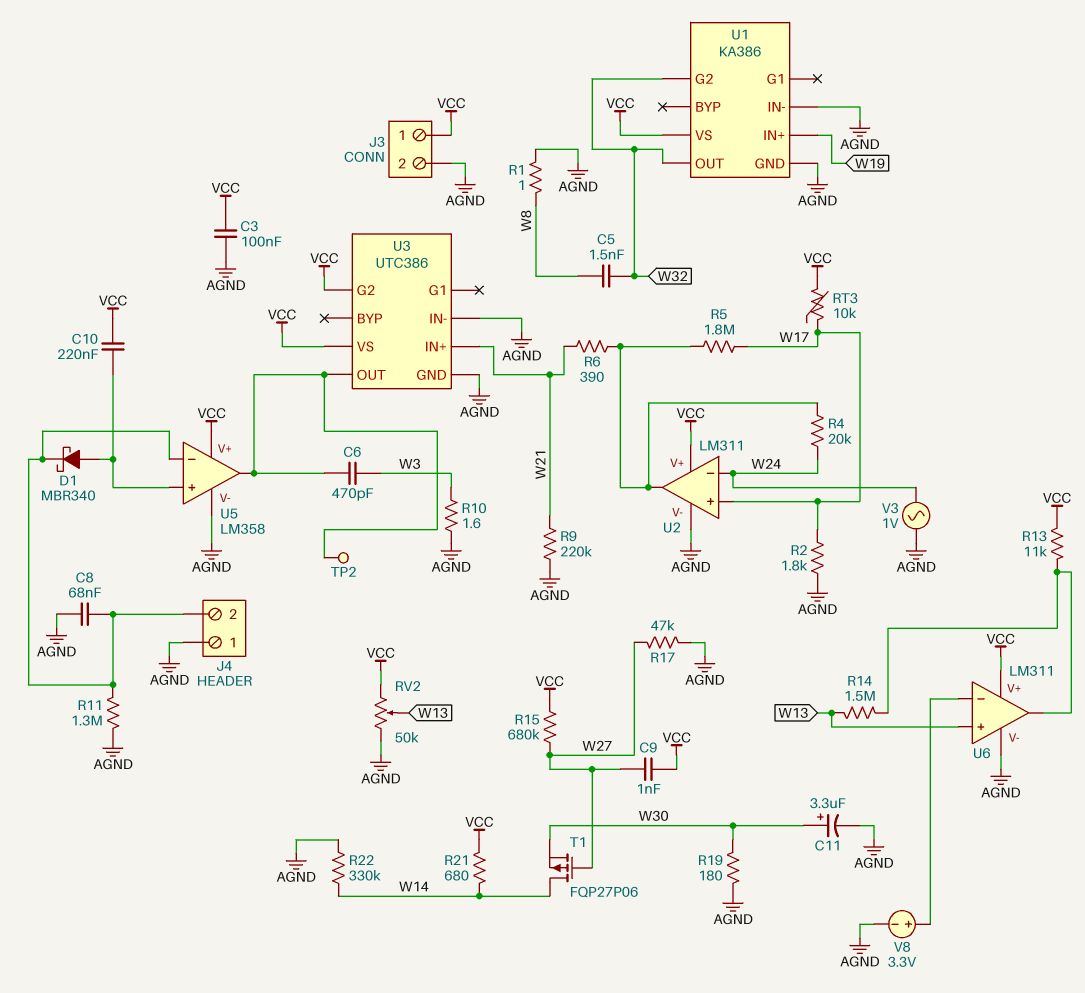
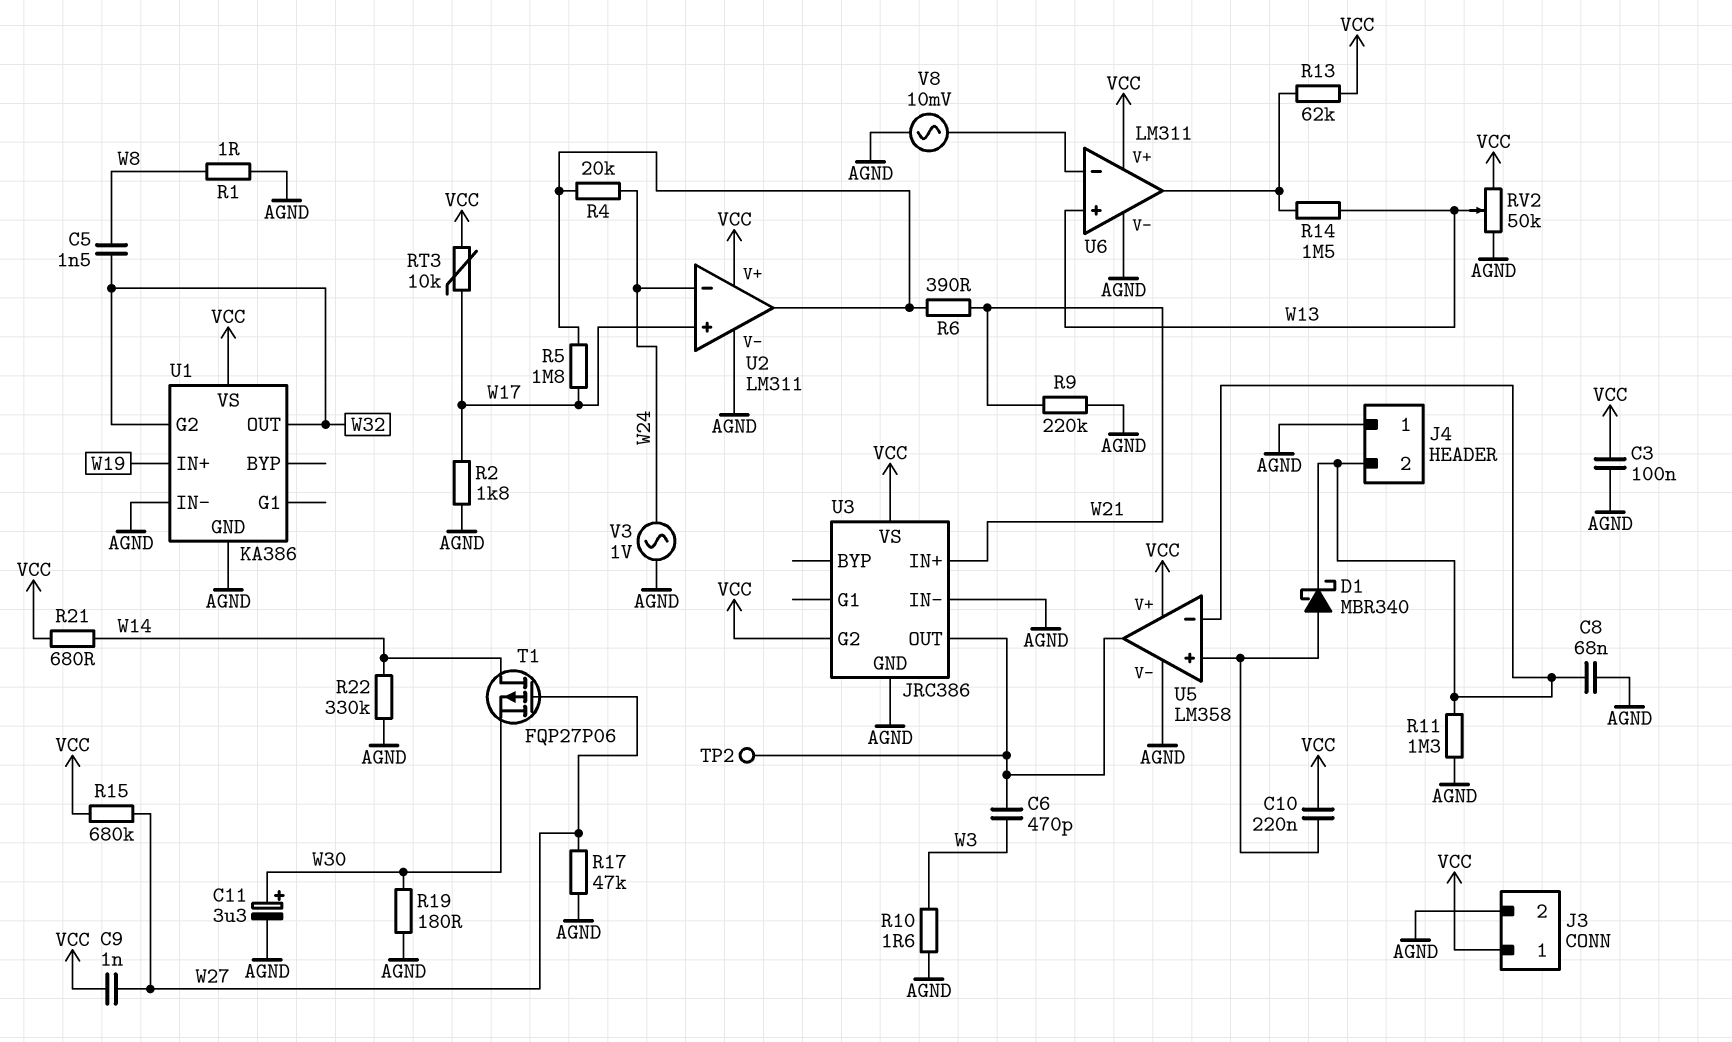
R13: 11k (U6/out, VCC) -> 62k (U6/out, VCC)
U3: UTC386 -> JRC386
V8: 3.3V (plus U6/in-, minus AGND) -> AC 10mV (AGND, U6/in-)

